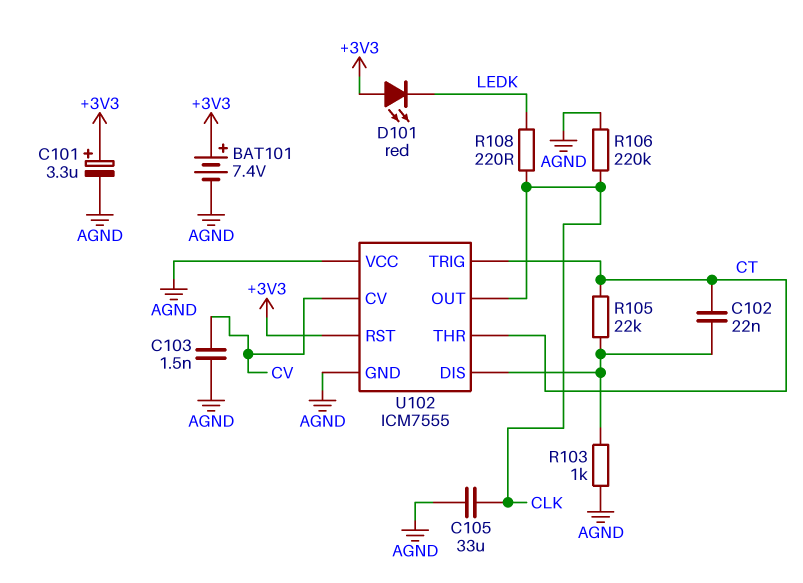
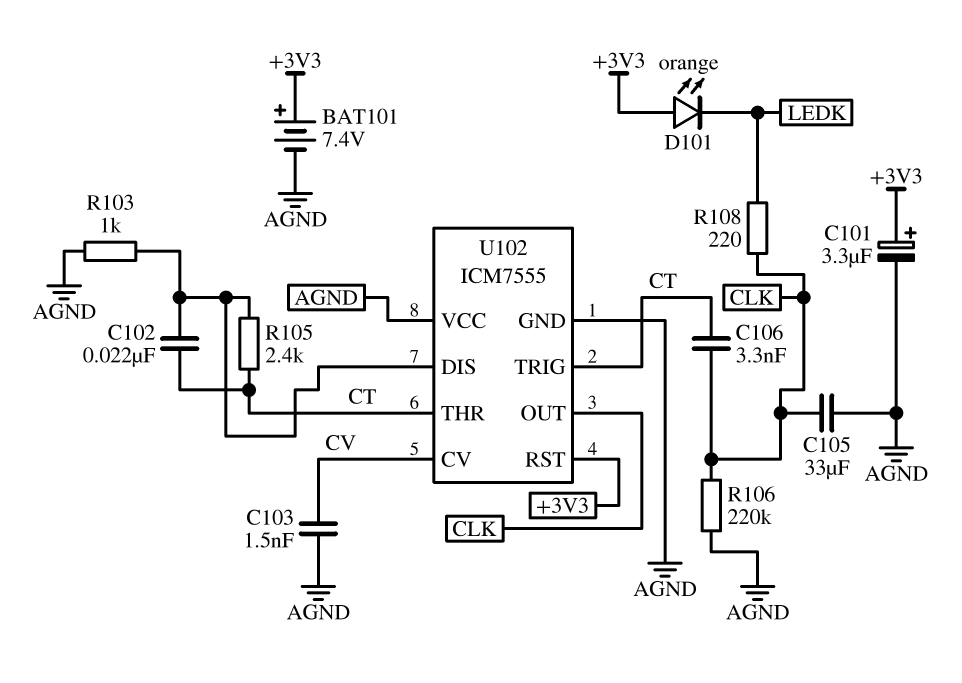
C106: none -> 3.3nF (CLK, CT)
D101: LED red (A +3V3, K LEDK) -> LED orange (A +3V3, K LEDK)
R105: 22k (CT, U102/DIS) -> 2.4k (CT, U102/DIS)

